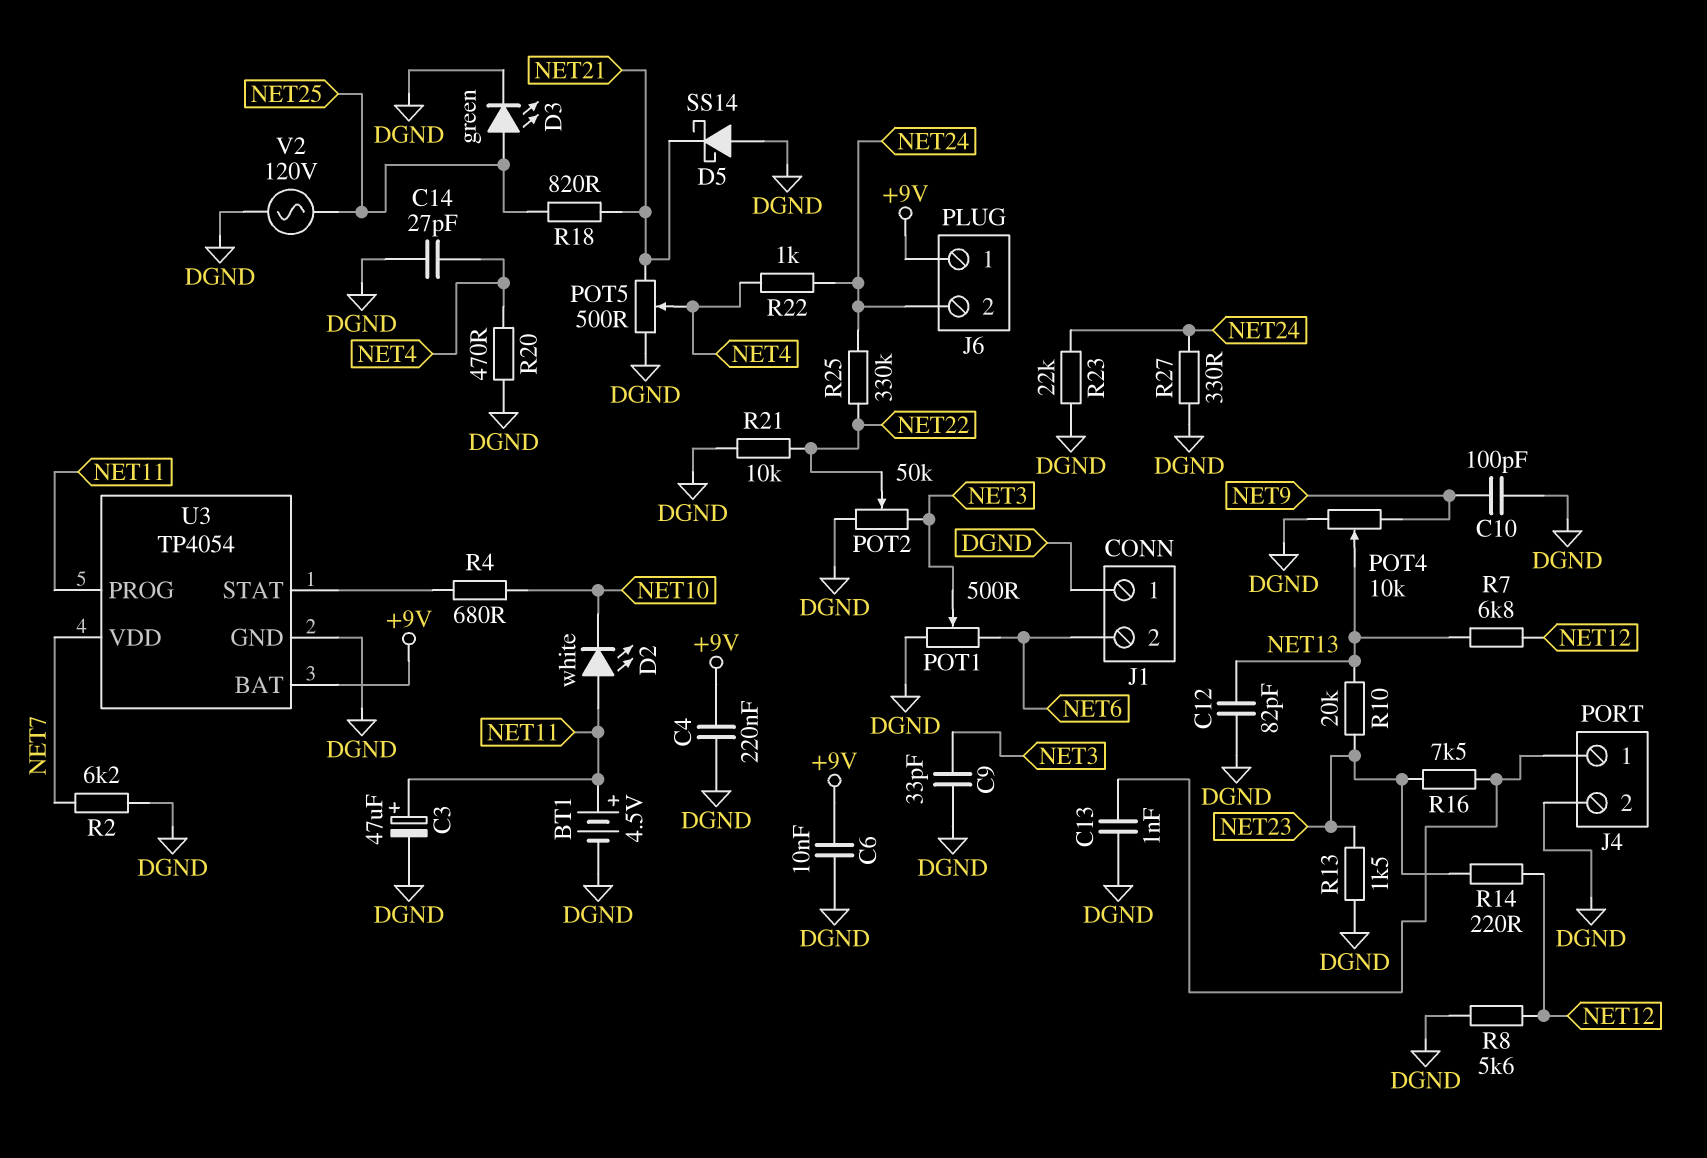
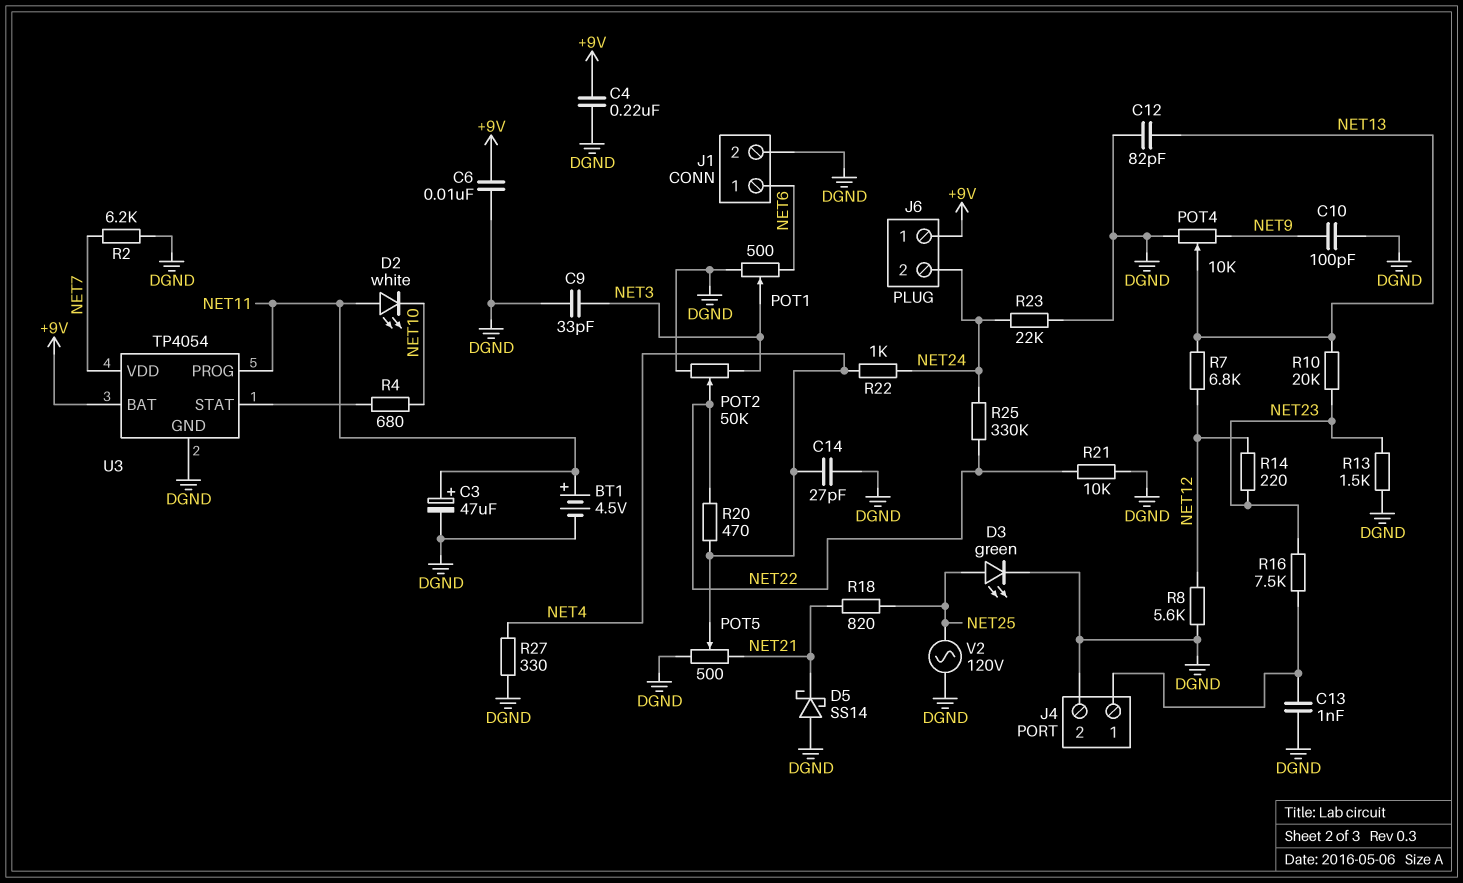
J1 pin 1: DGND -> NET6
J1 pin 2: NET6 -> DGND
R20: 470 (DGND, NET4) -> 470 (NET4, NET22)
R27: 330 (DGND, NET24) -> 330 (DGND, NET4)

